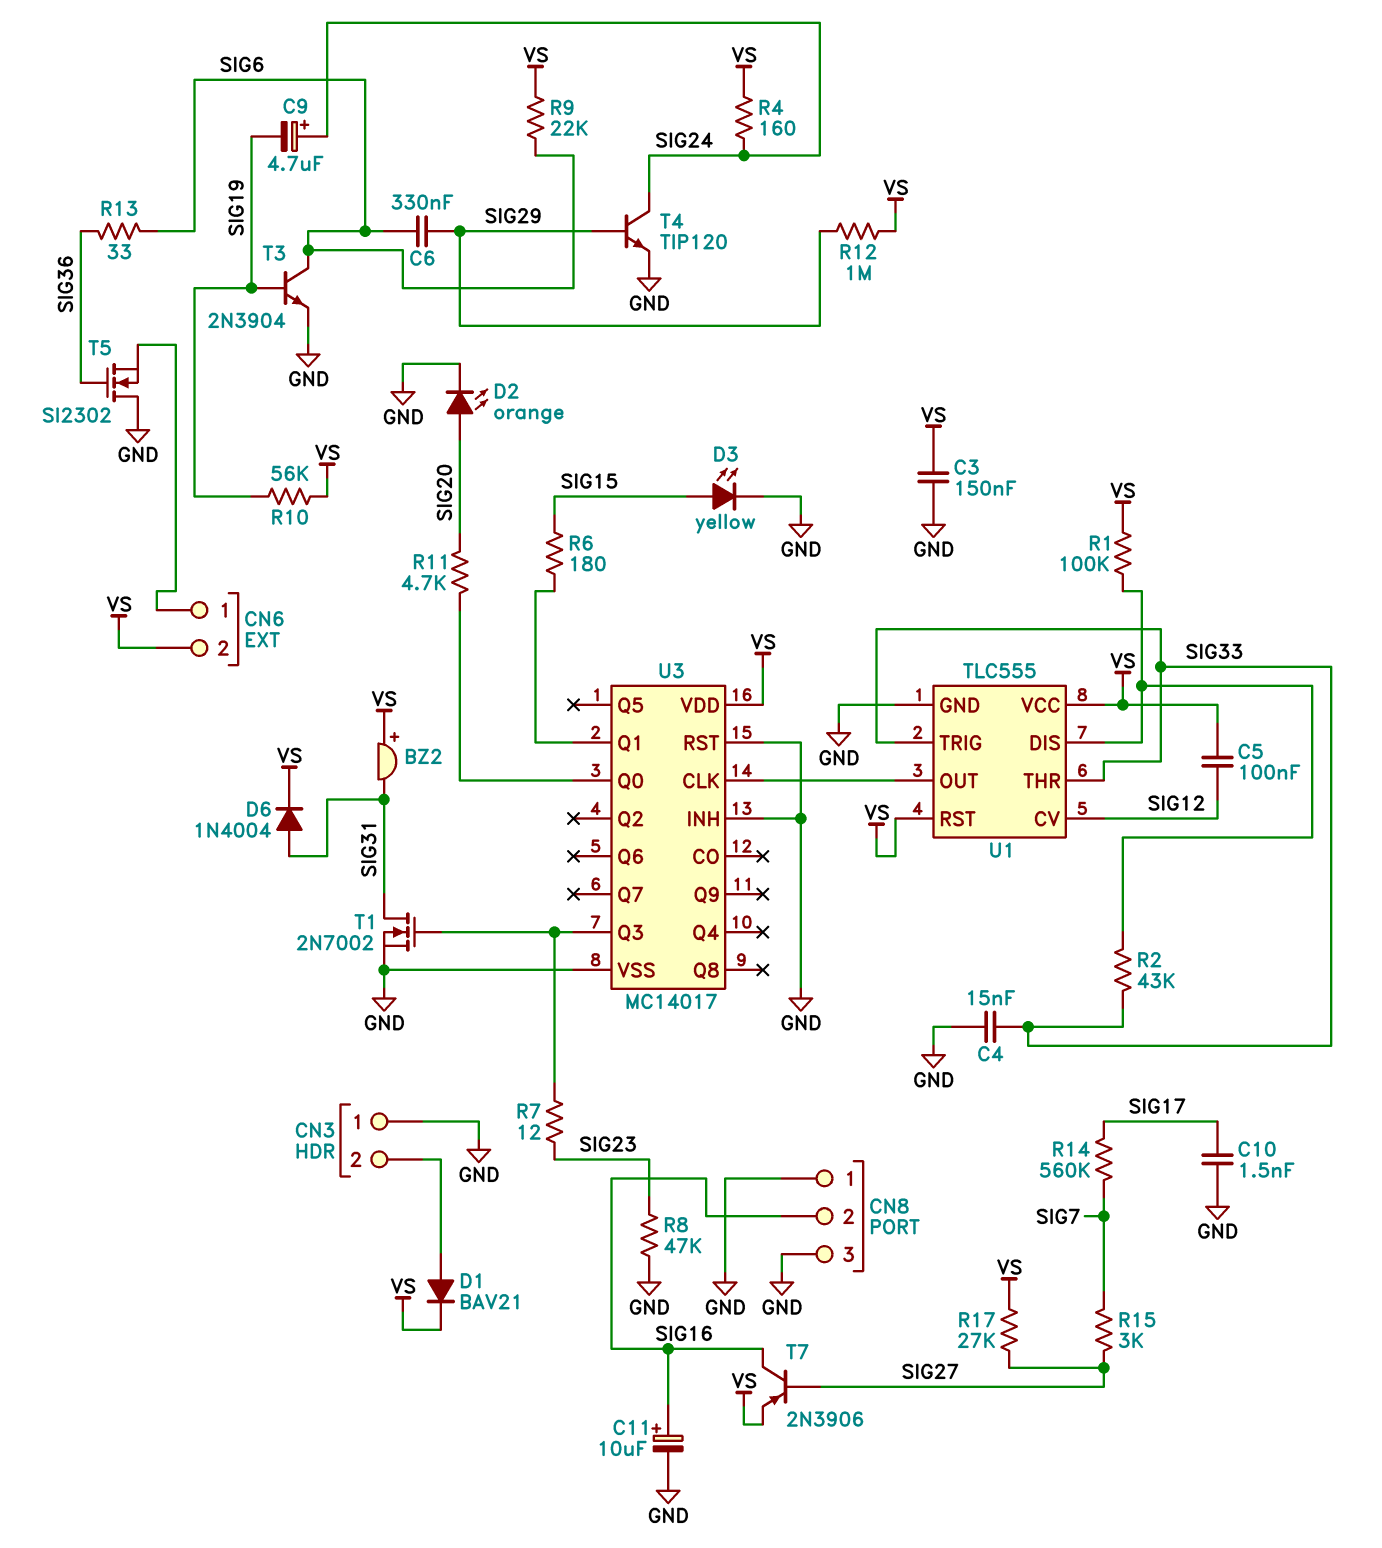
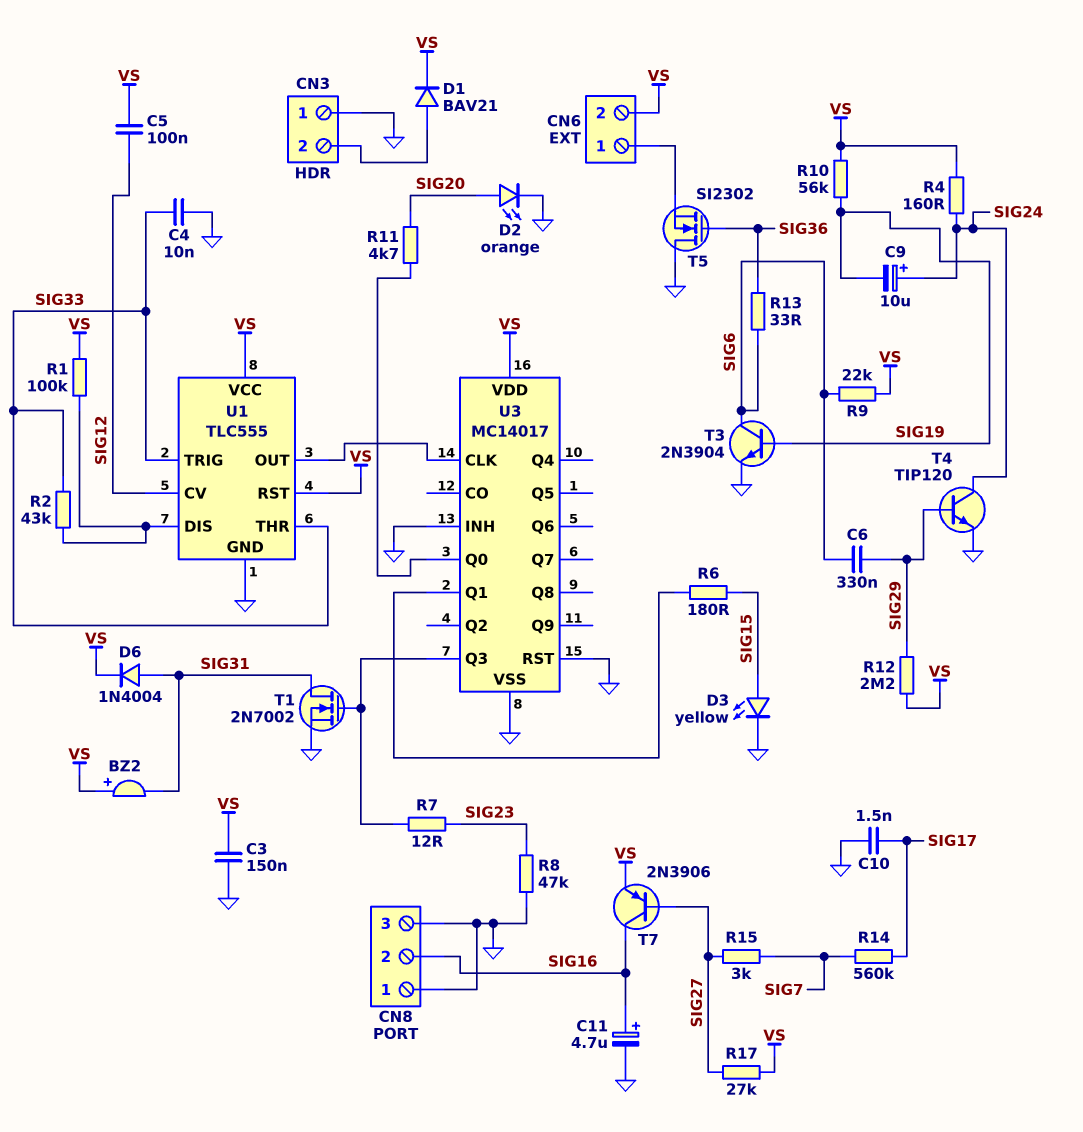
C4: 15nF (GND, SIG33) -> 10nF (GND, SIG33)
C9: 4.7uF (plus SIG24, minus SIG19) -> 10uF (plus SIG24, minus SIG19)
C11: 10uF (plus SIG16, minus GND) -> 4.7uF (plus SIG16, minus GND)
R12: 1M (SIG29, VS) -> 2.2M (SIG29, VS)

